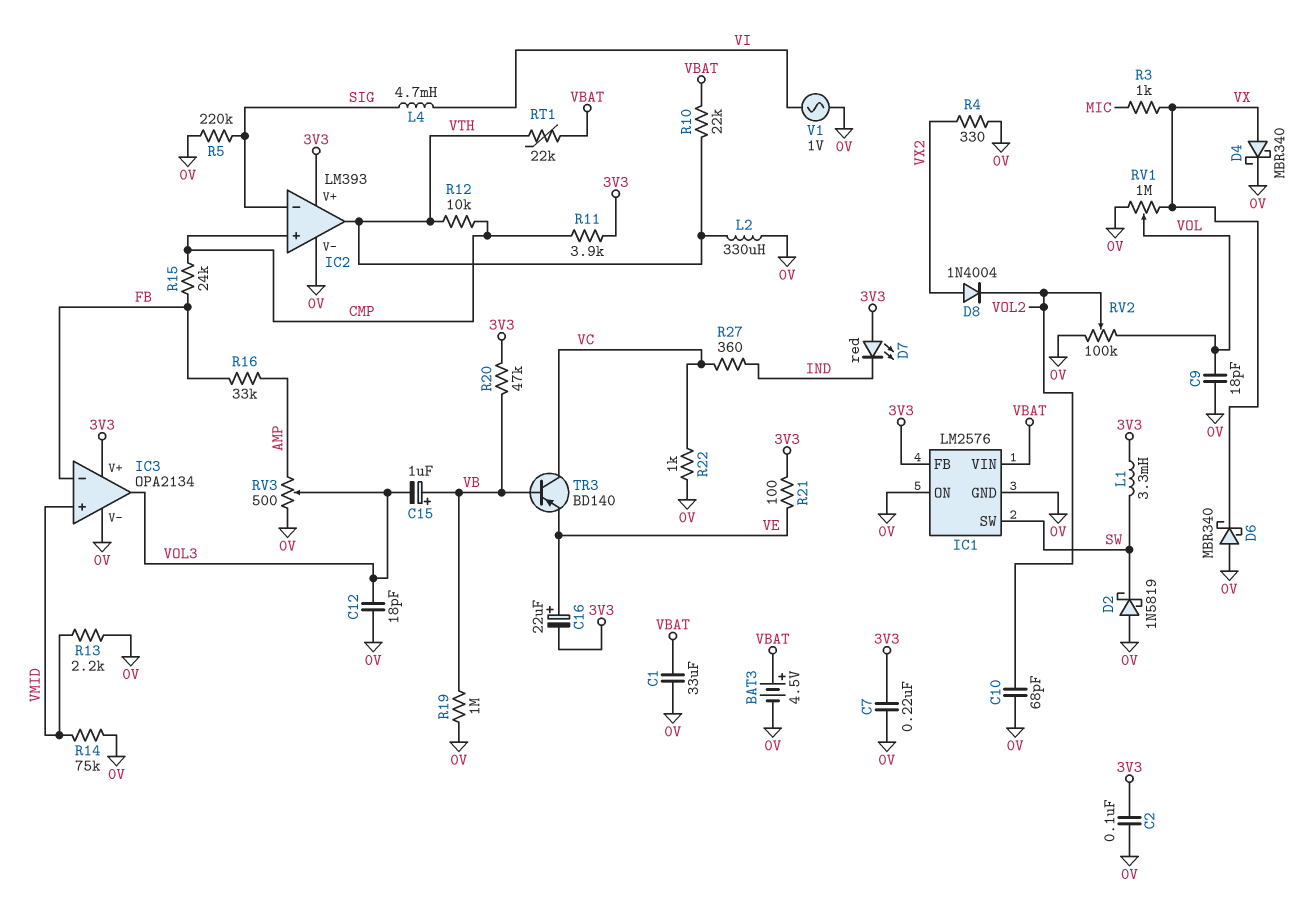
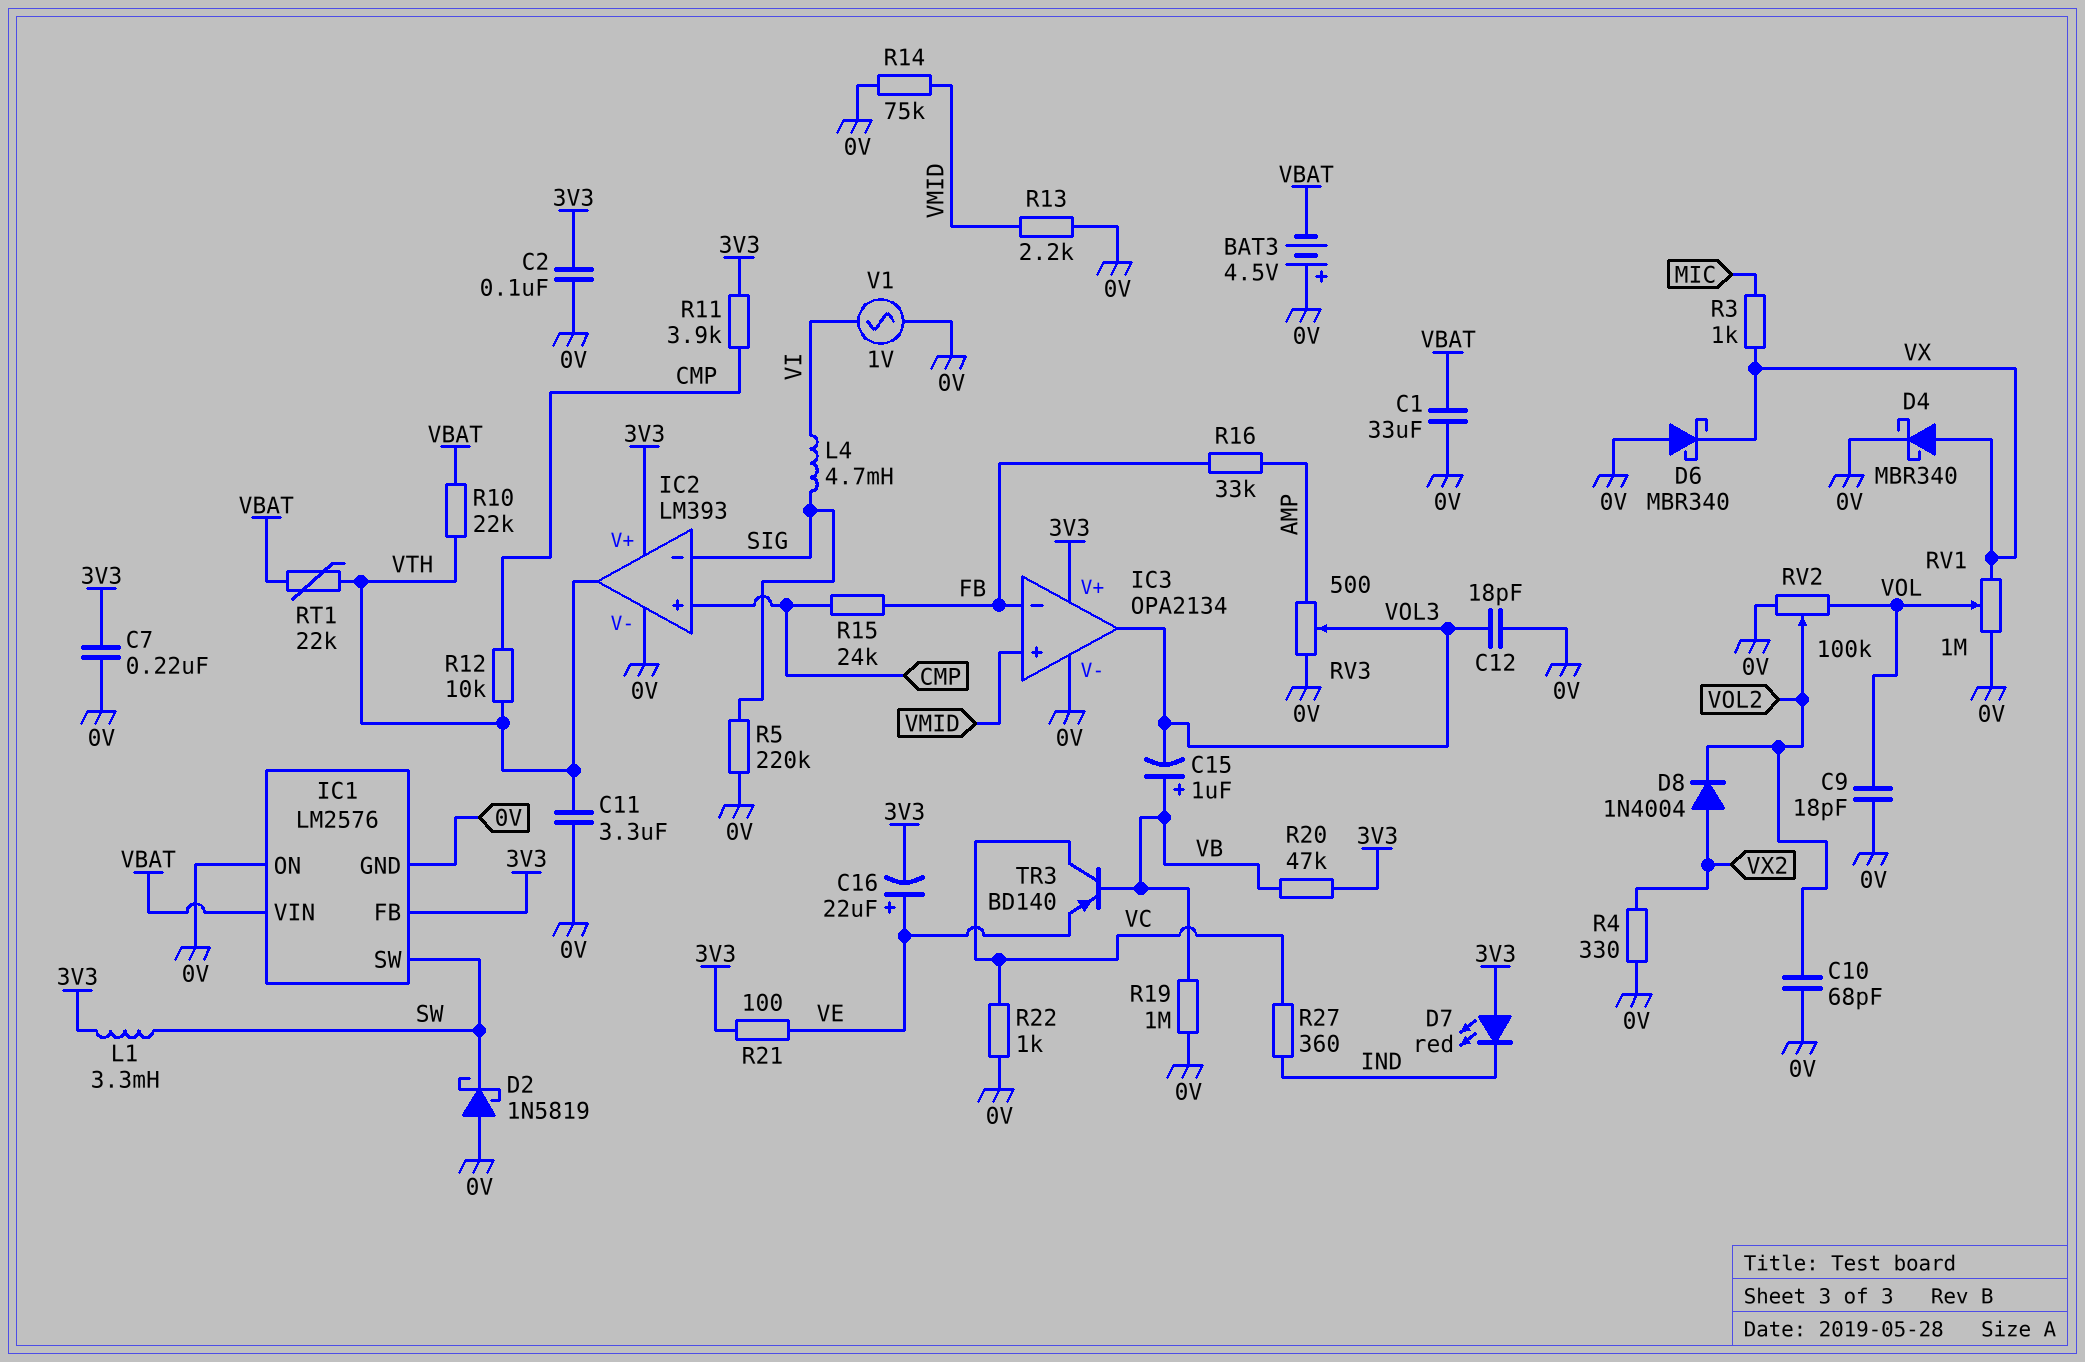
BAT3: 4.5V (plus VBAT, minus 0V) -> 4.5V (plus 0V, minus VBAT)
C11: none -> 3.3uF (0V, VTH)
L2: 330uH (0V, VTH) -> none

